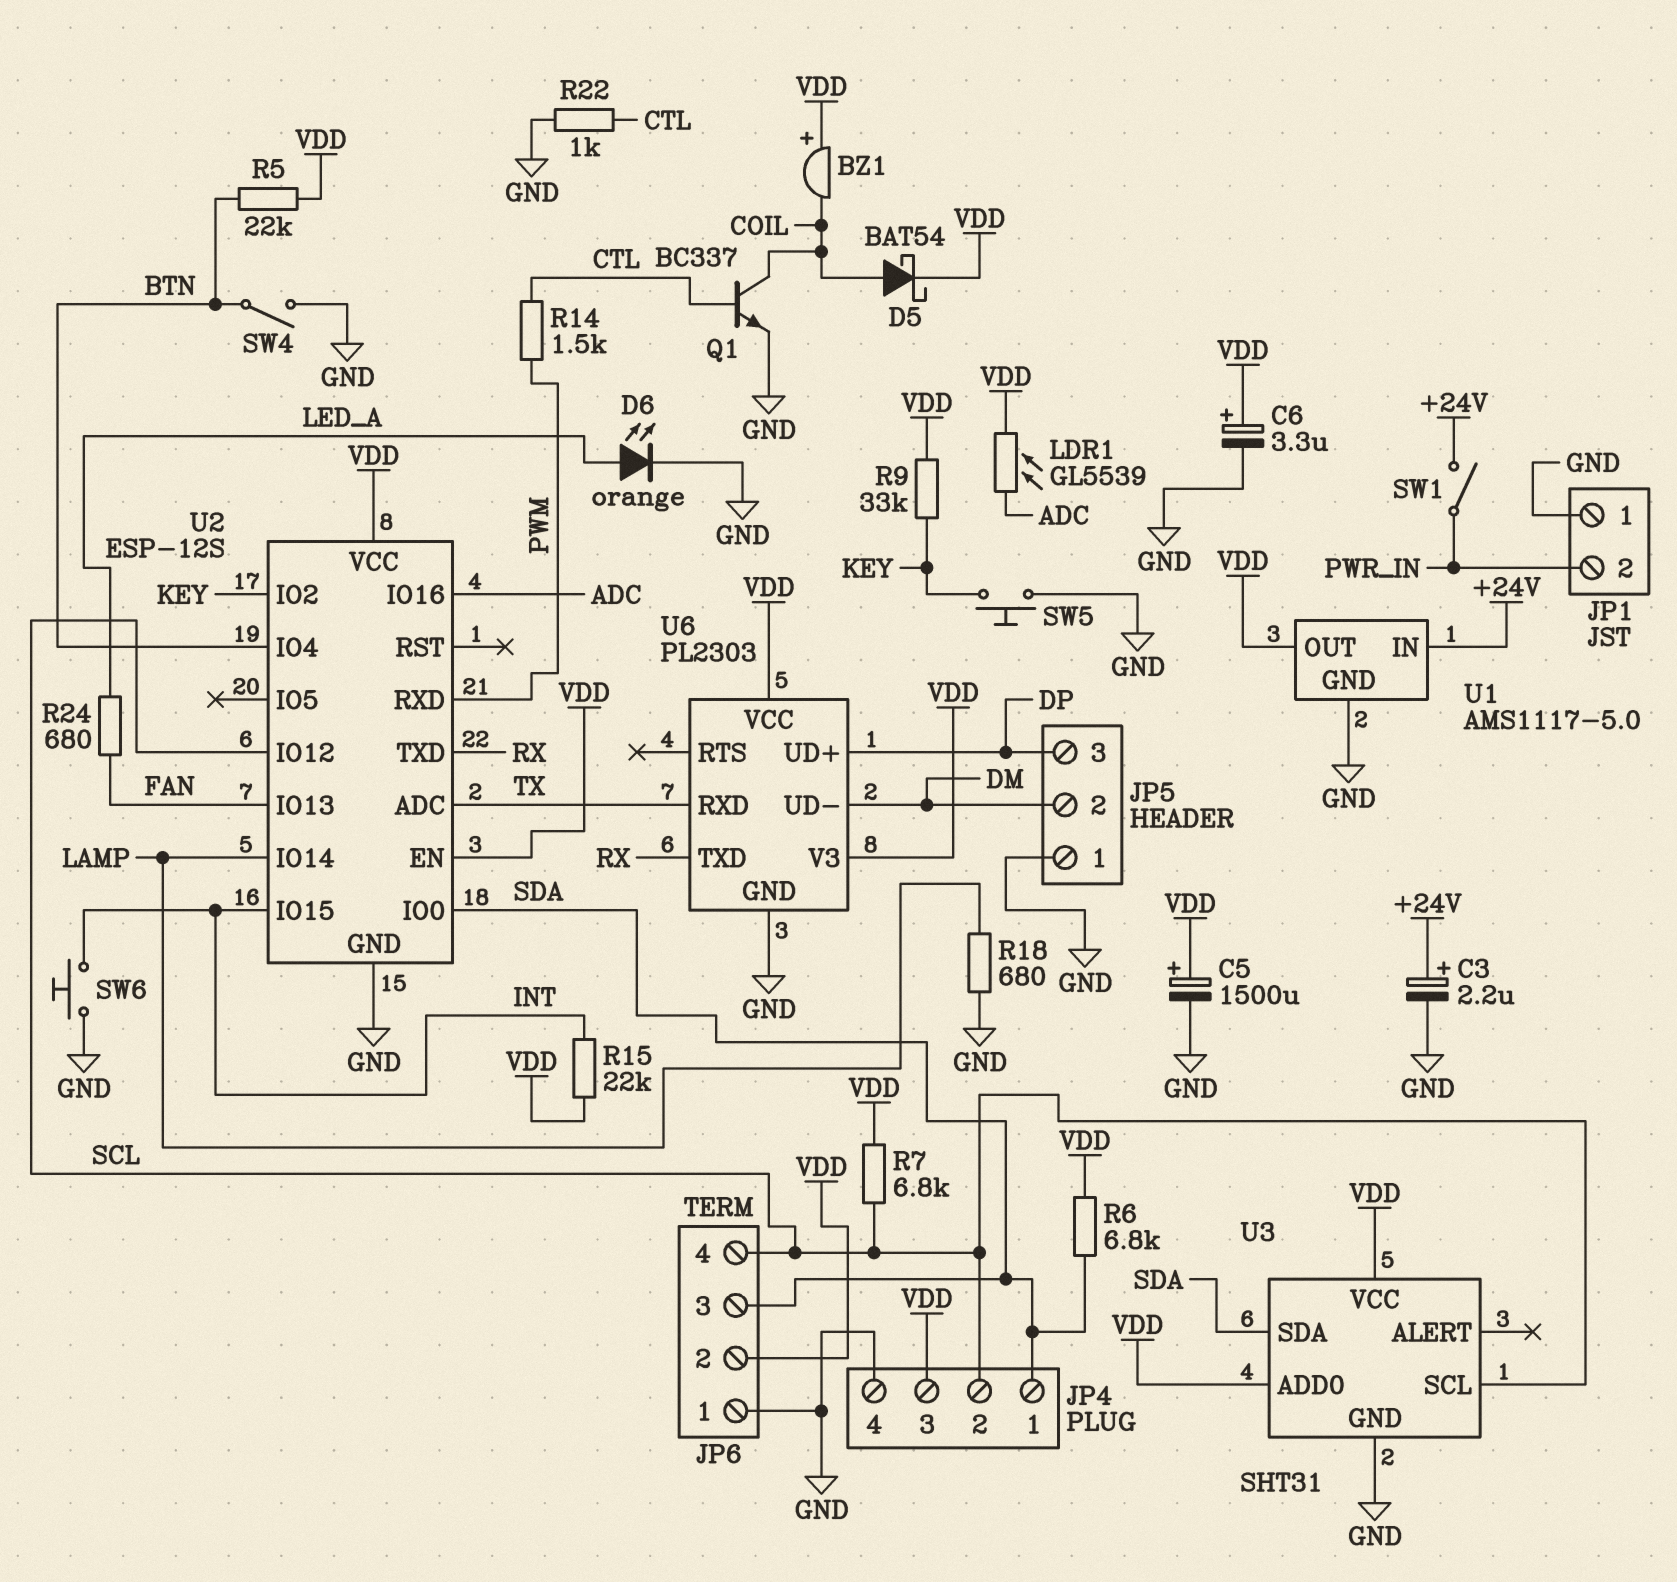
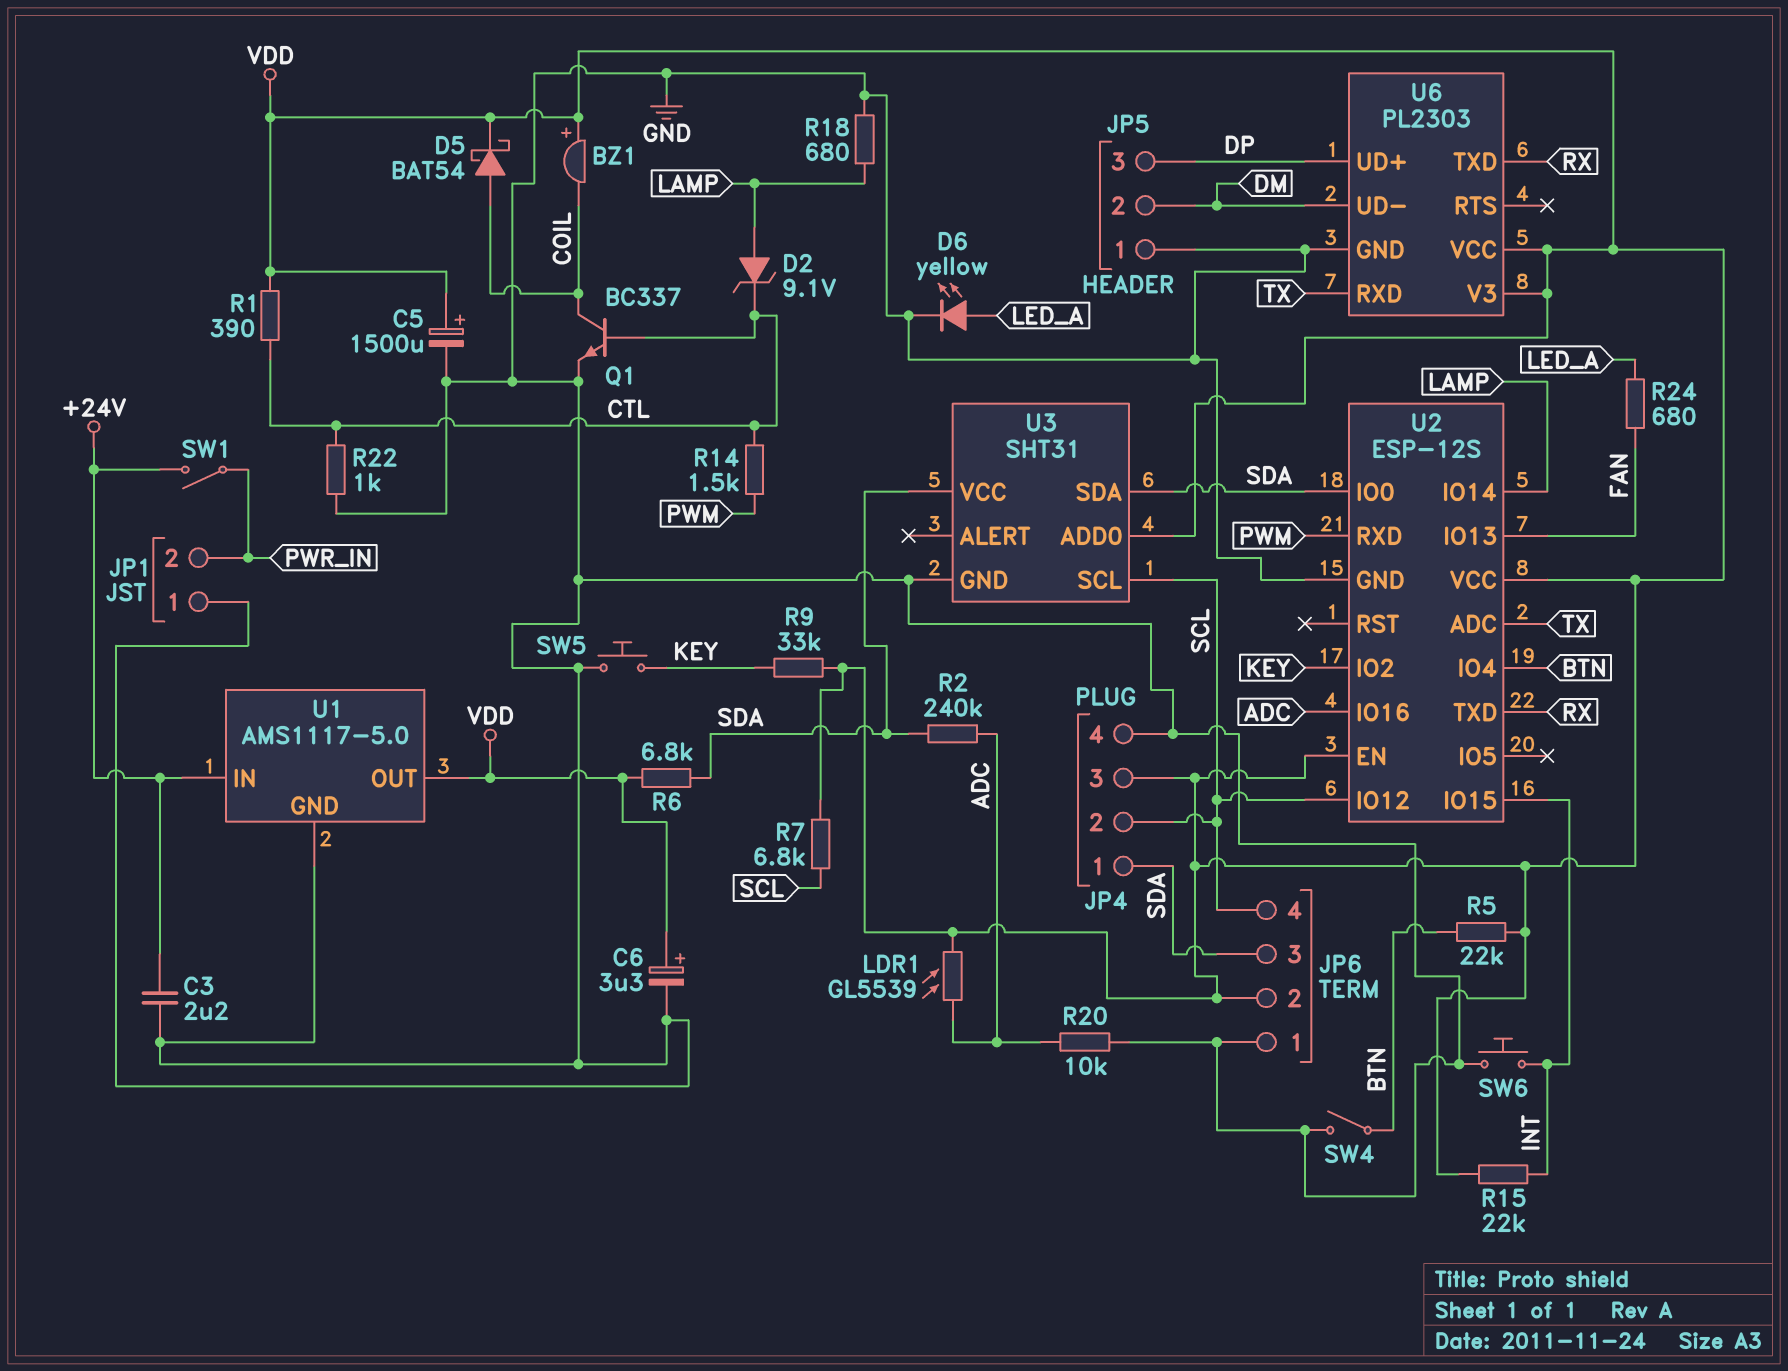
C3: 2.2uF (plus +24V, minus GND) -> 2.2uF (+24V, GND)
D2: none -> zener 9.1V (A LAMP, K CTL)
D6: LED orange (A LED_A, K GND) -> LED yellow (A LED_A, K GND)
R1: none -> 390 (CTL, VDD)
R2: none -> 240k (ADC, SDA)
R20: none -> 10k (ADC, GND)
U3 pin VCC: VDD -> SDA

